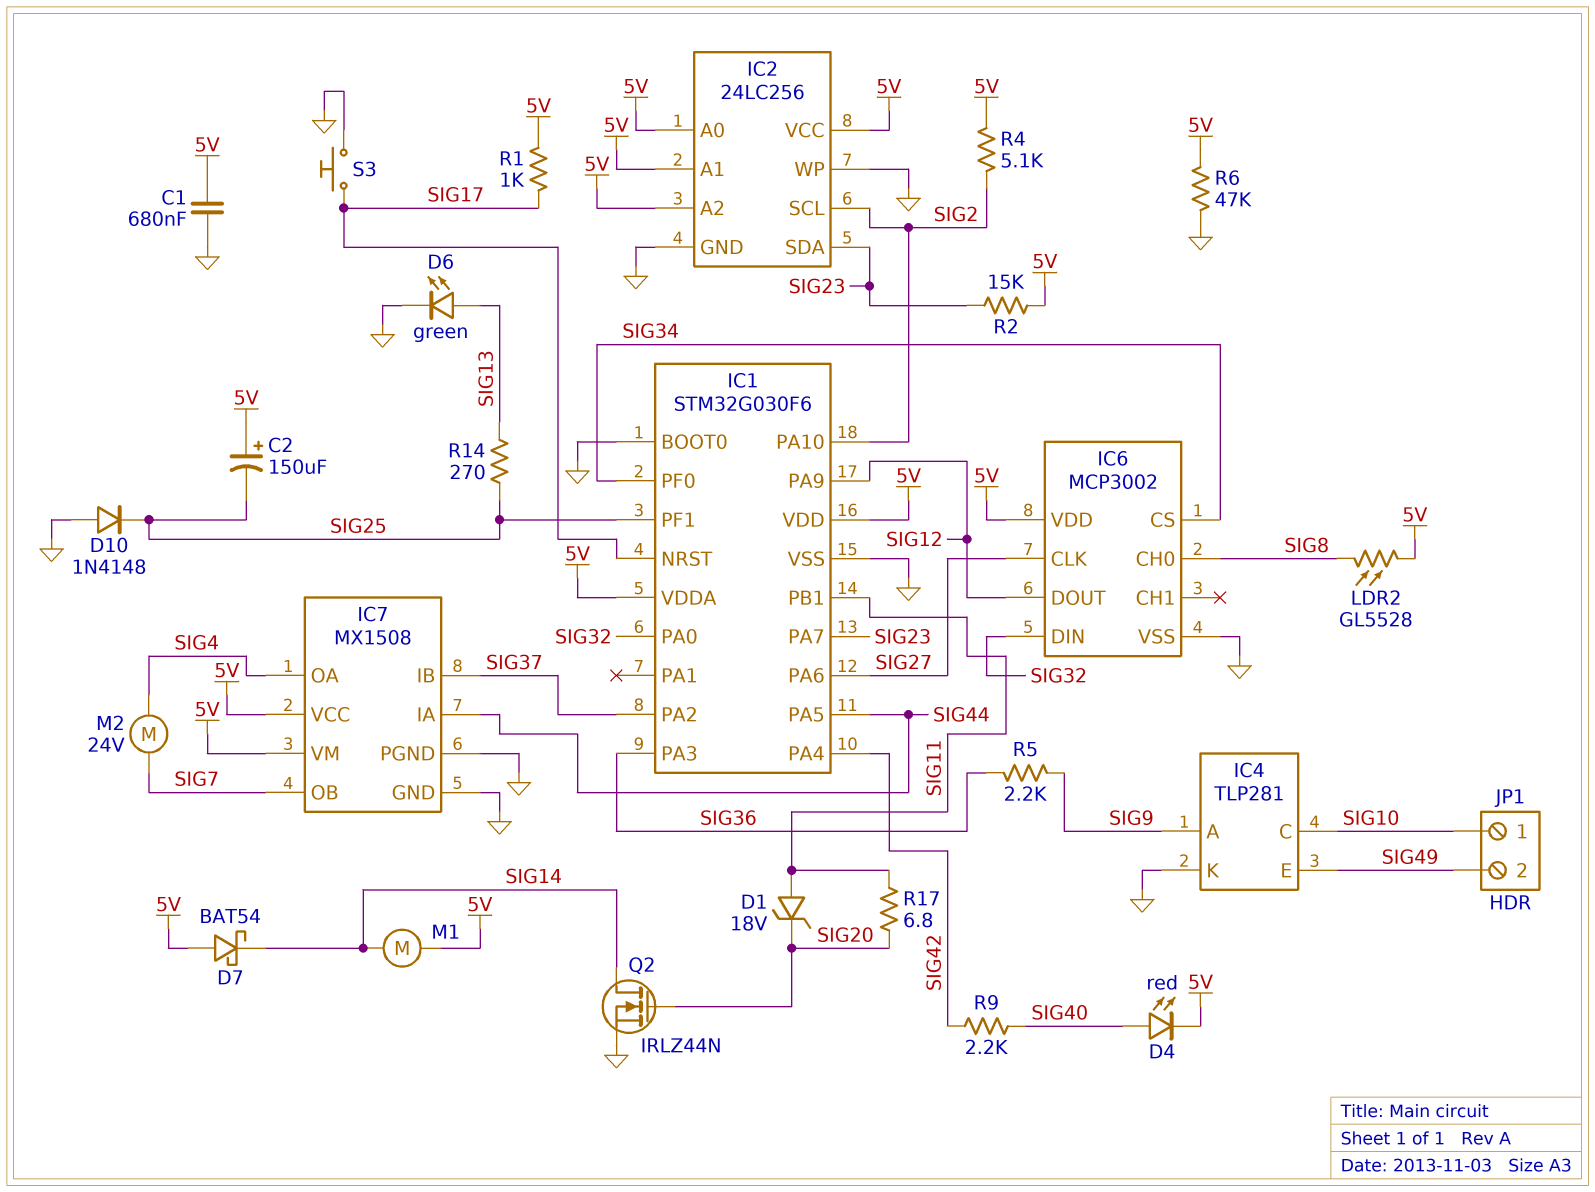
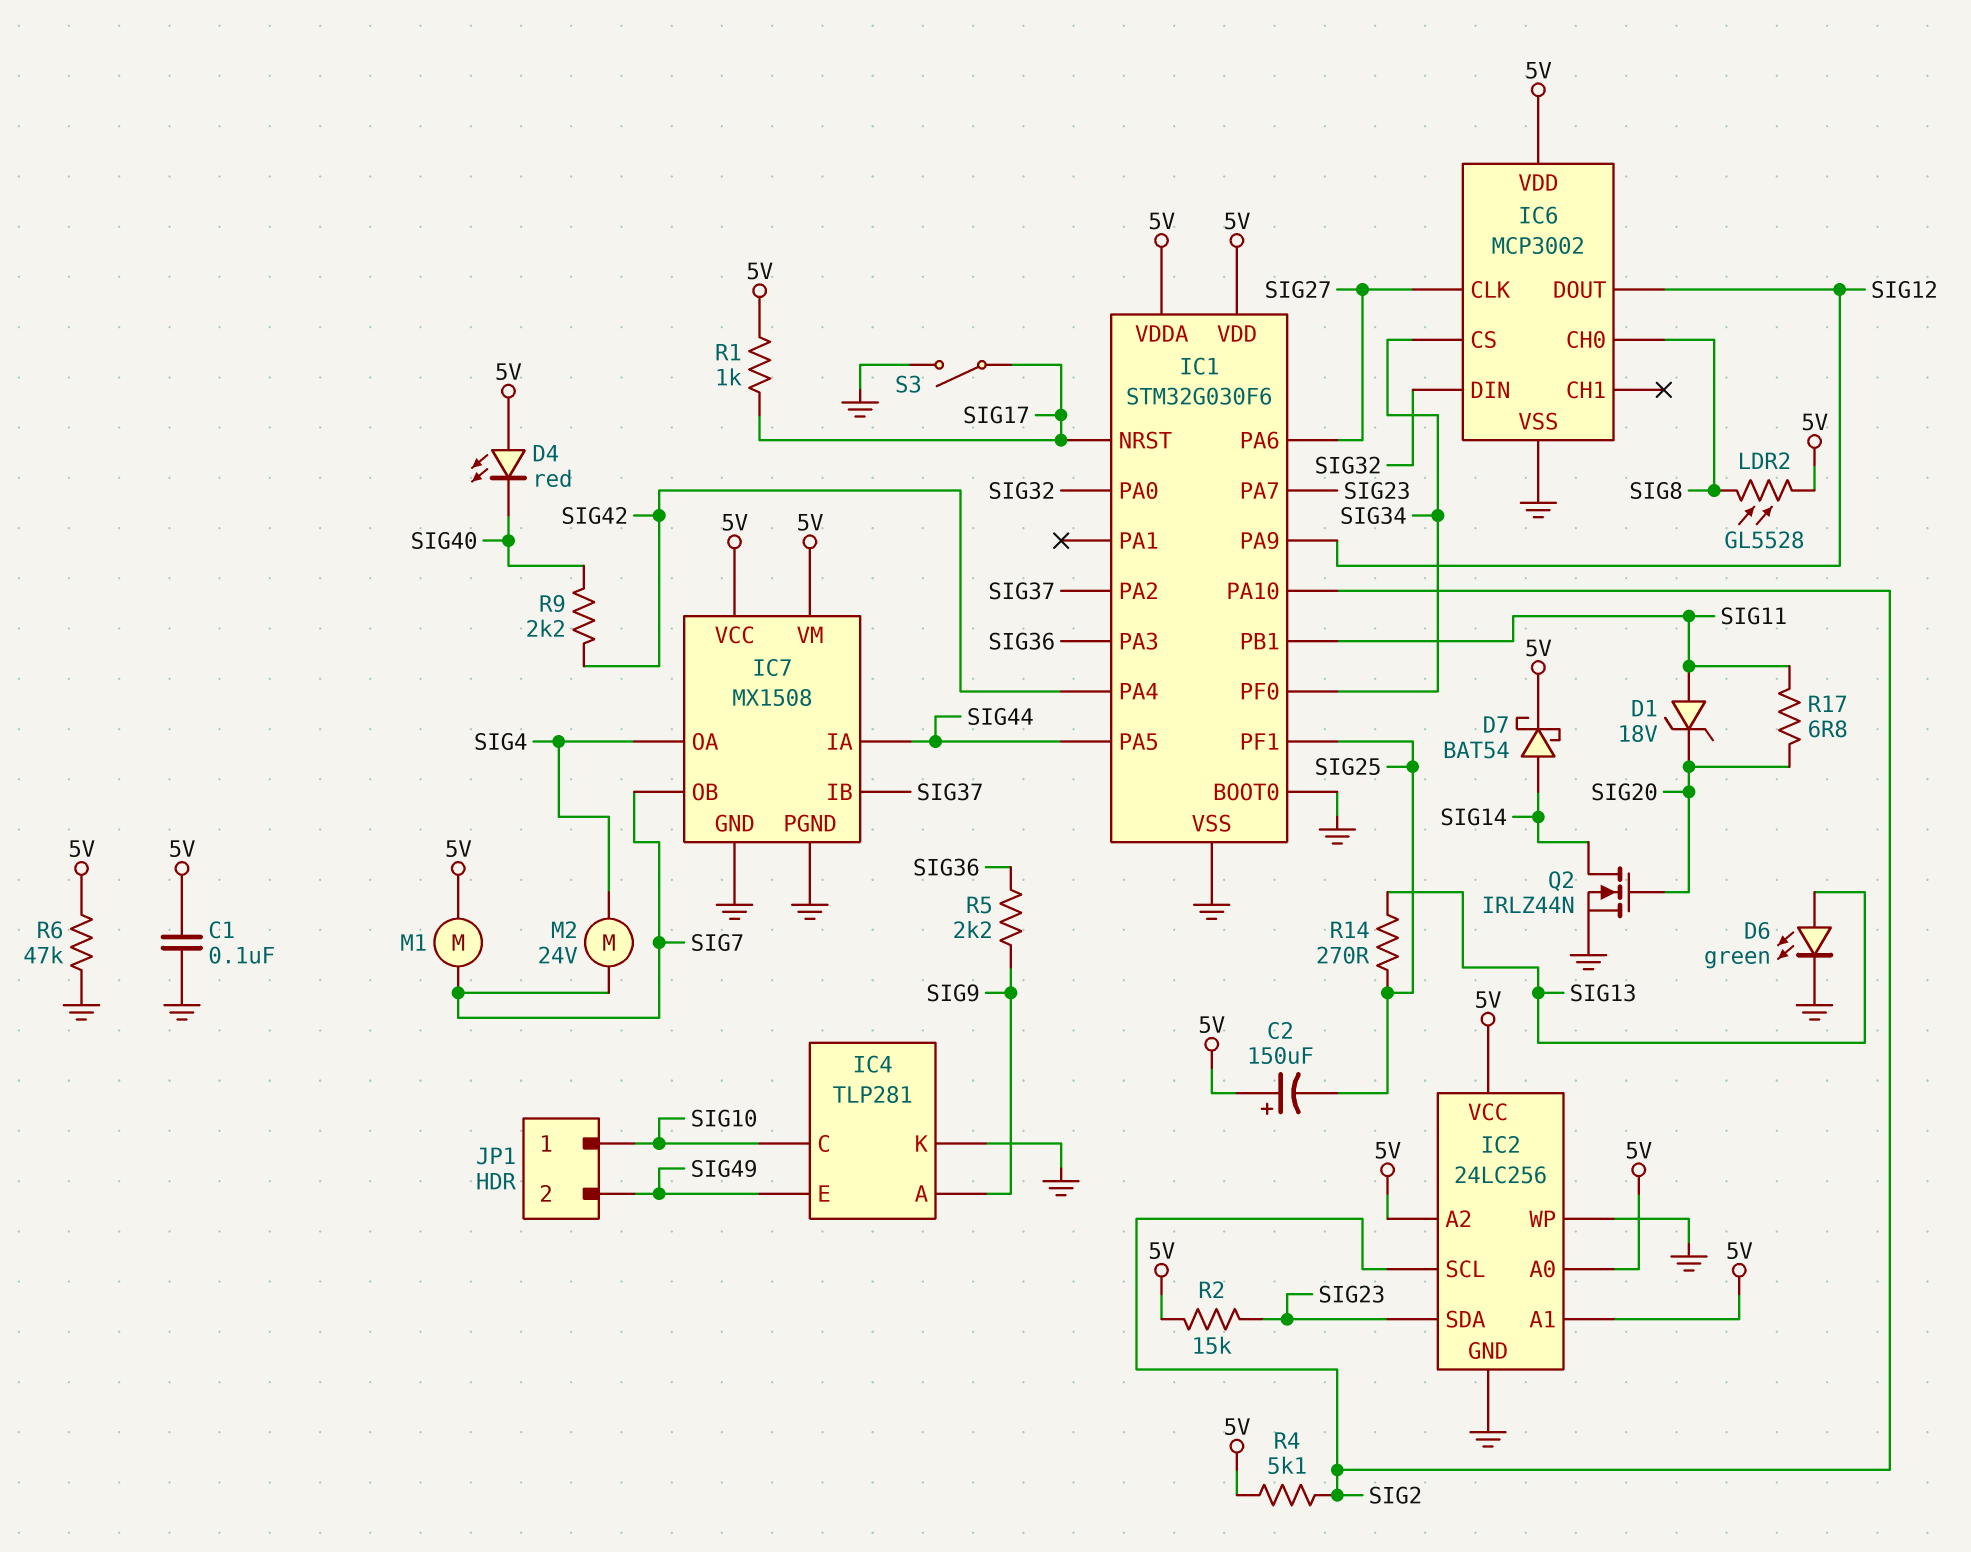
C1: 680nF (5V, GND) -> 100nF (5V, GND)
D4: LED red (A SIG40, K 5V) -> LED red (A 5V, K SIG40)
D7: schottky BAT54 (A 5V, K SIG14) -> schottky BAT54 (A SIG14, K 5V)
D10: diode 1N4148 (A GND, K SIG25) -> none
M1: motor (5V, SIG14) -> motor (5V, SIG7)
S3: button (GND, SIG17) -> switch (GND, SIG17)

